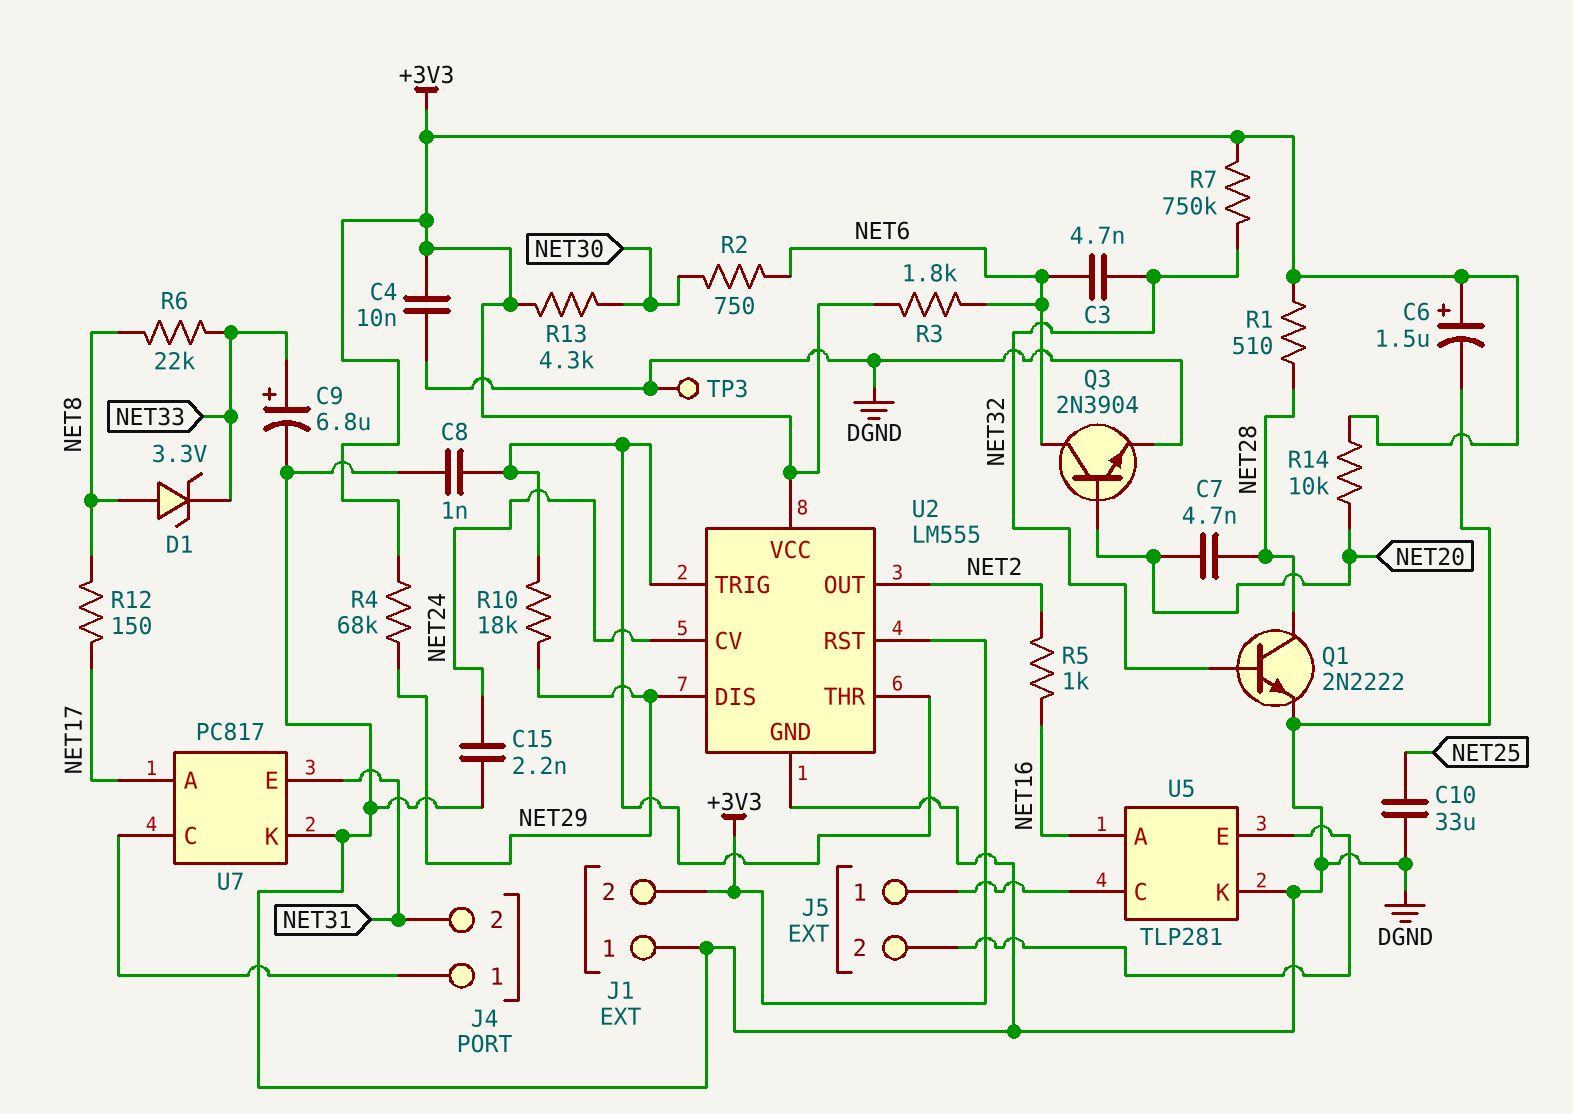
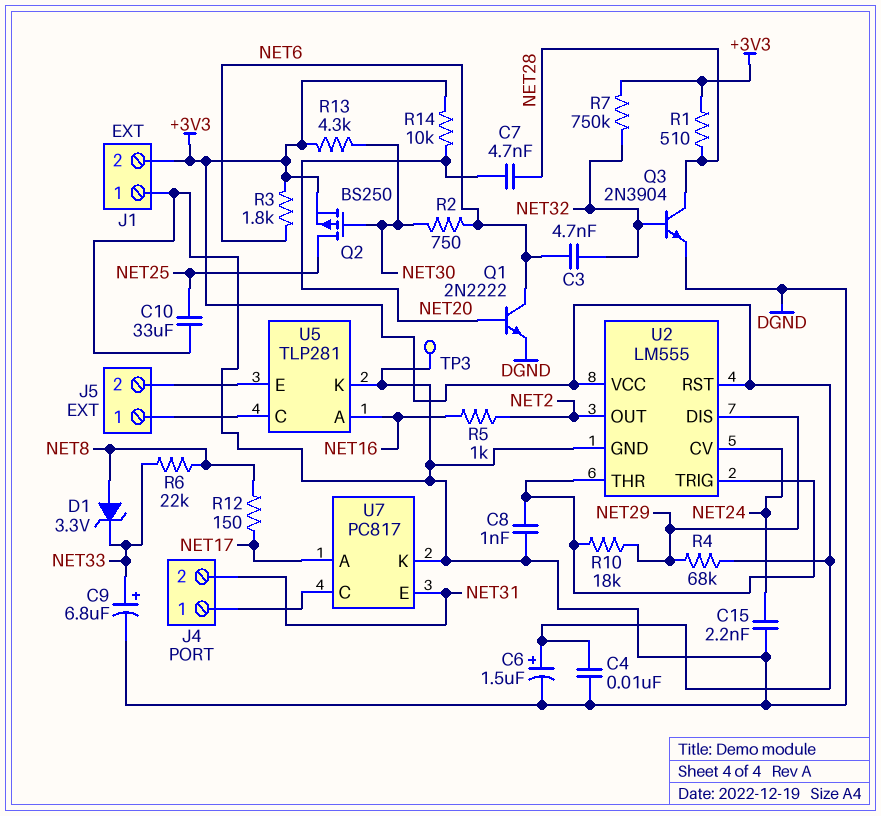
Q1: NPN 2N2222 (B NET32, C NET28, E DGND) -> NPN 2N2222 (B NET20, C NET6, E DGND)
Q2: none -> PMOS BS250 (G NET30, D NET25, S +3V3)
Q3: NPN 2N3904 (B NET20, C NET6, E DGND) -> NPN 2N3904 (B NET32, C NET28, E DGND)

